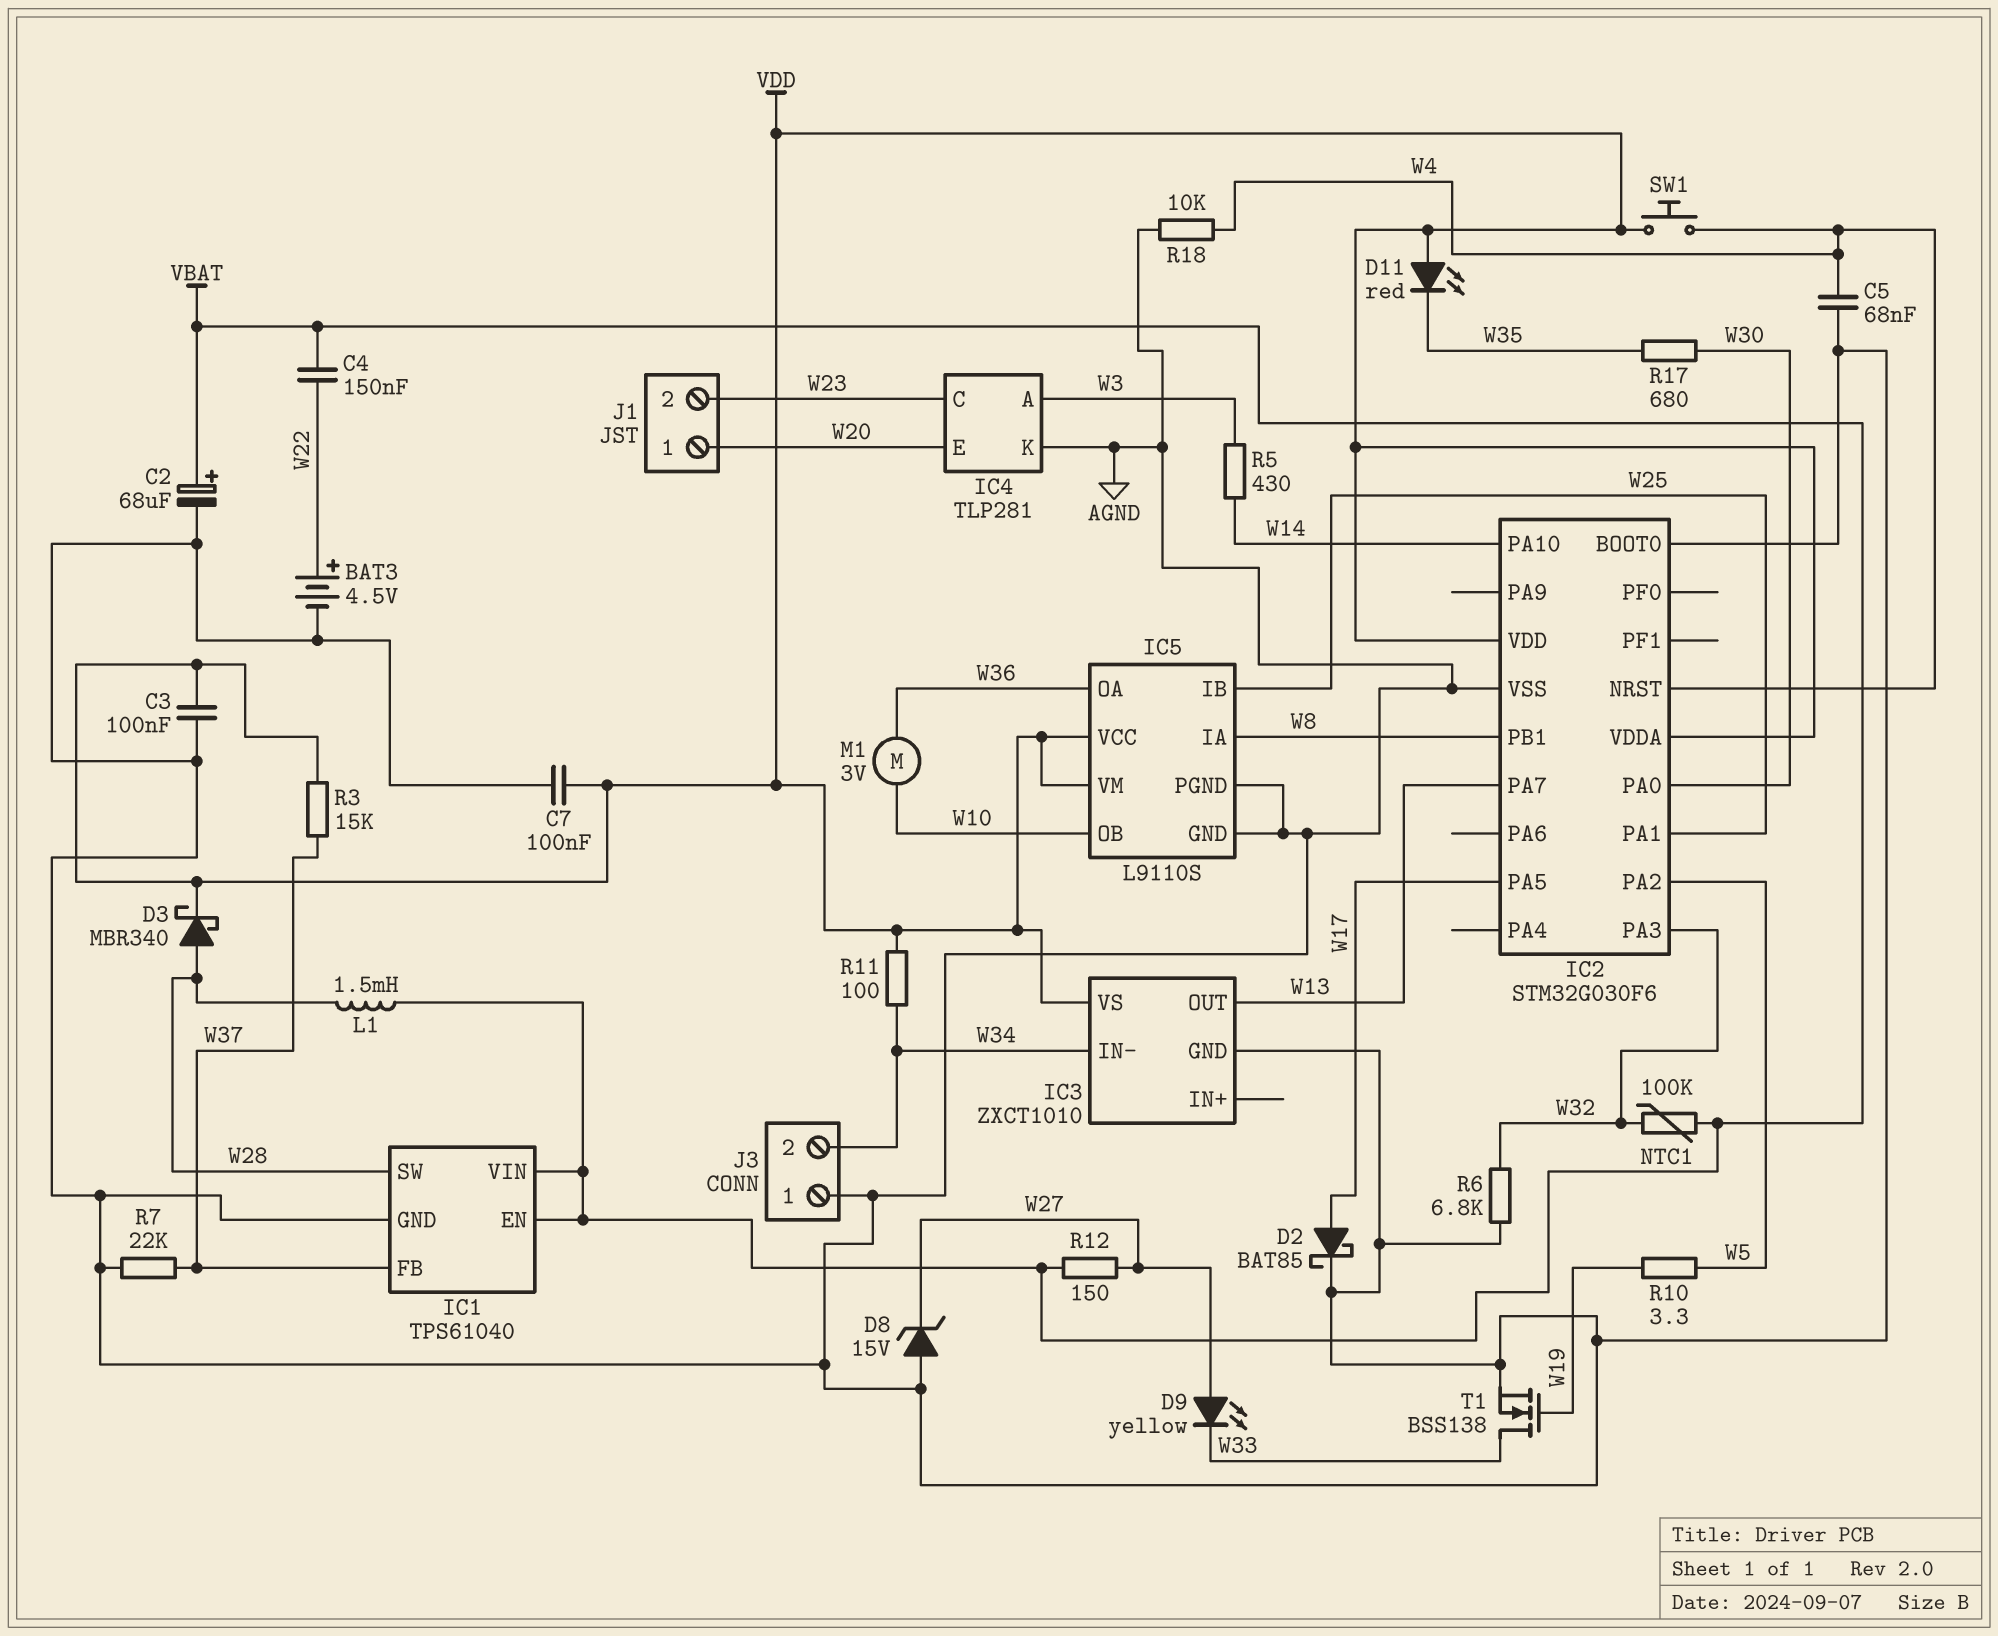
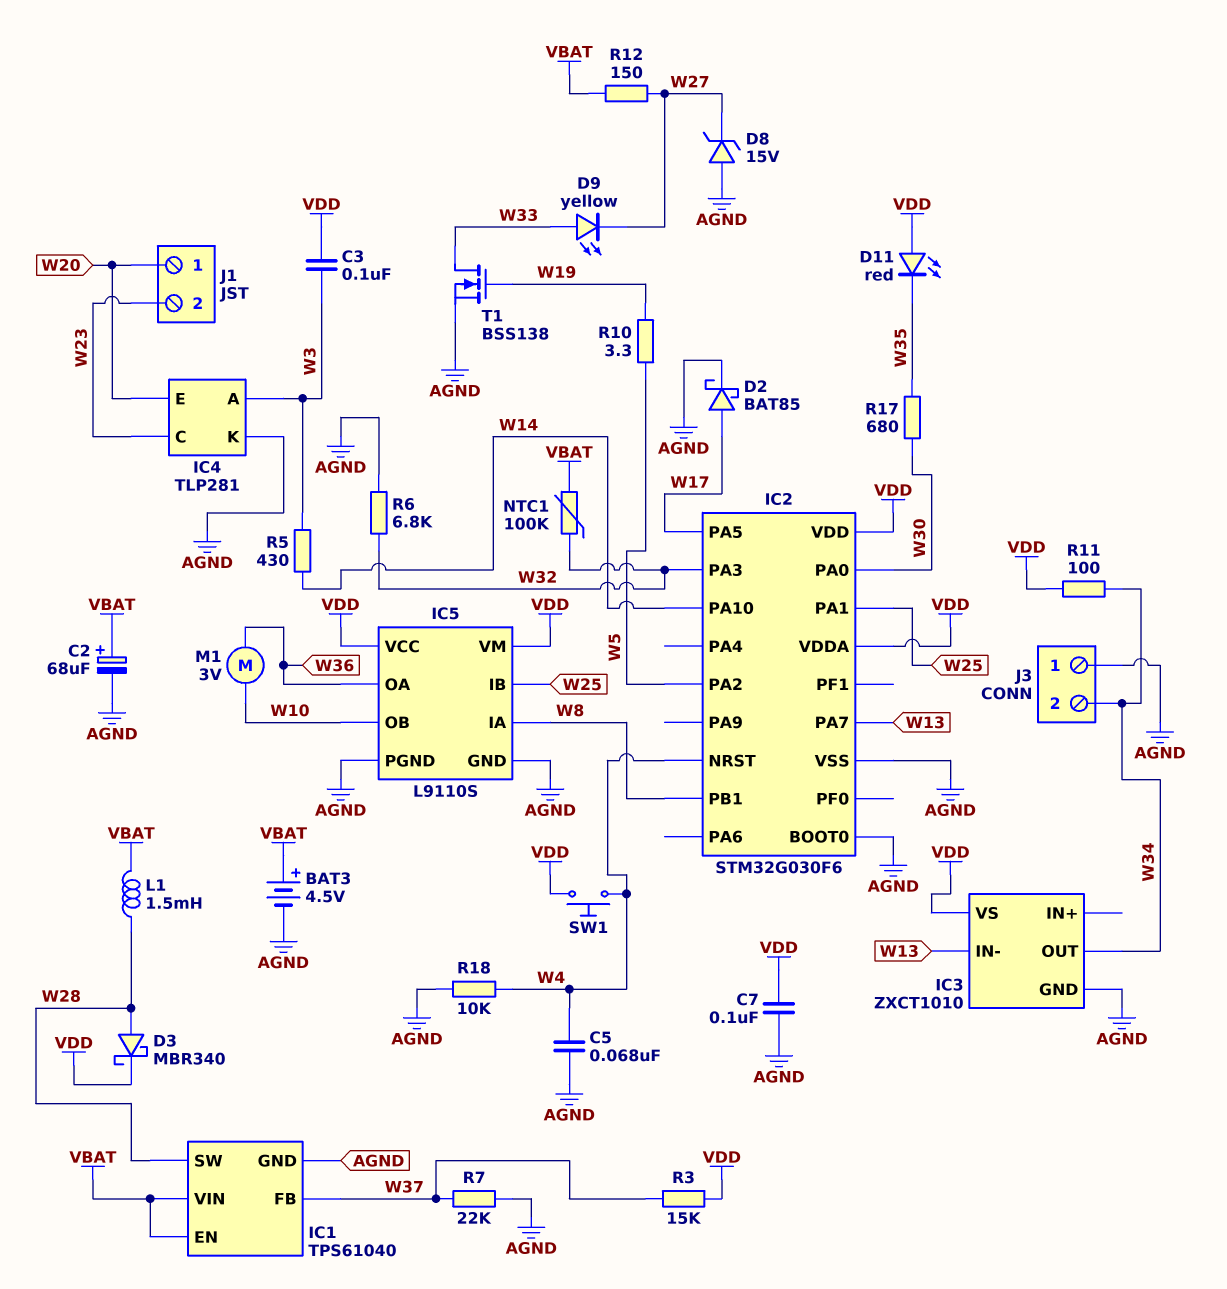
BAT3: 4.5V (plus W22, minus AGND) -> 4.5V (plus VBAT, minus AGND)
C3: 100nF (AGND, VDD) -> 100nF (VDD, W3)
C4: 150nF (VBAT, W22) -> none
D9: LED yellow (A W27, K W33) -> LED yellow (A W33, K W27)
IC3 pin IN-: W34 -> W13
IC3 pin OUT: W13 -> W34

